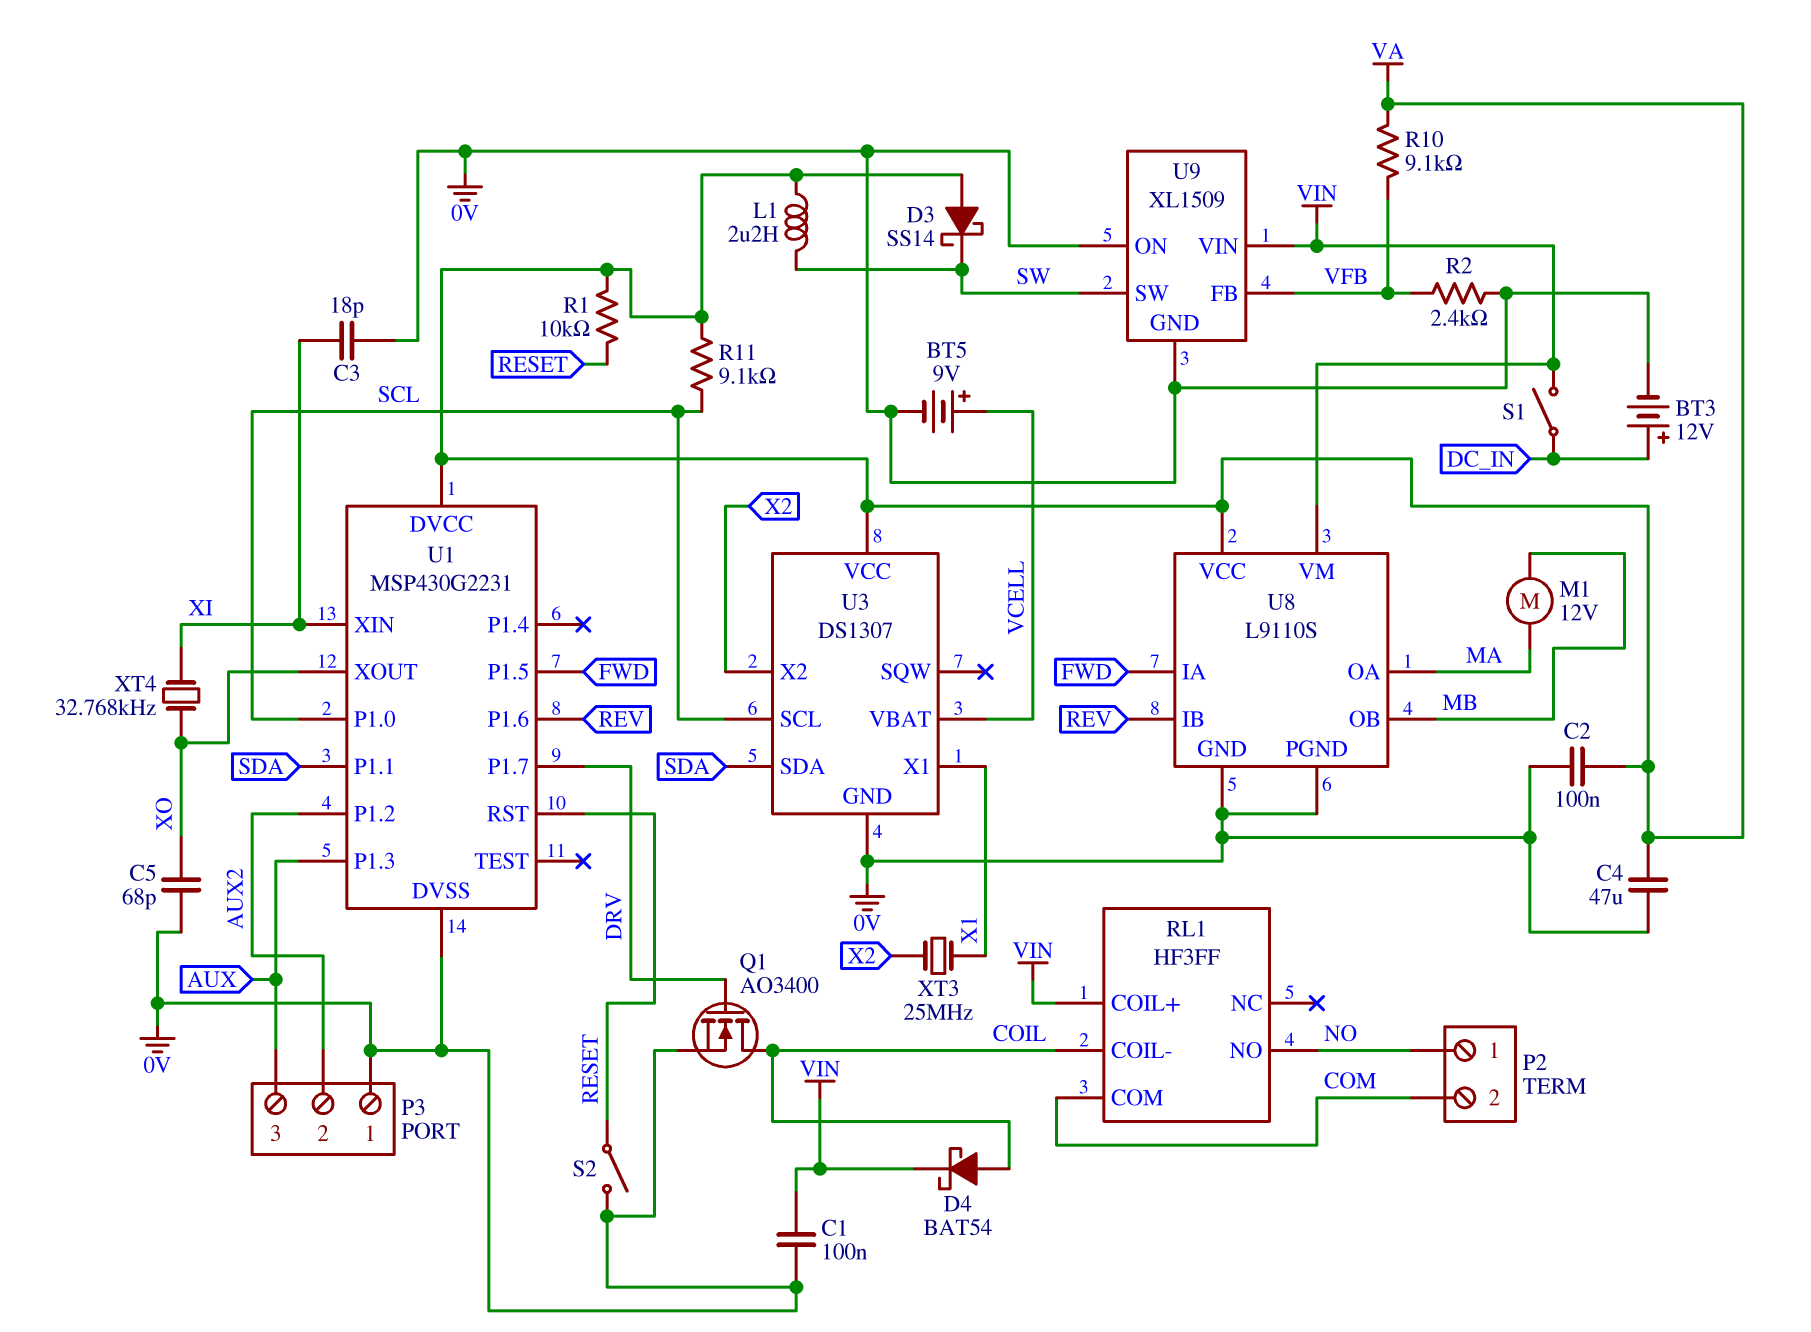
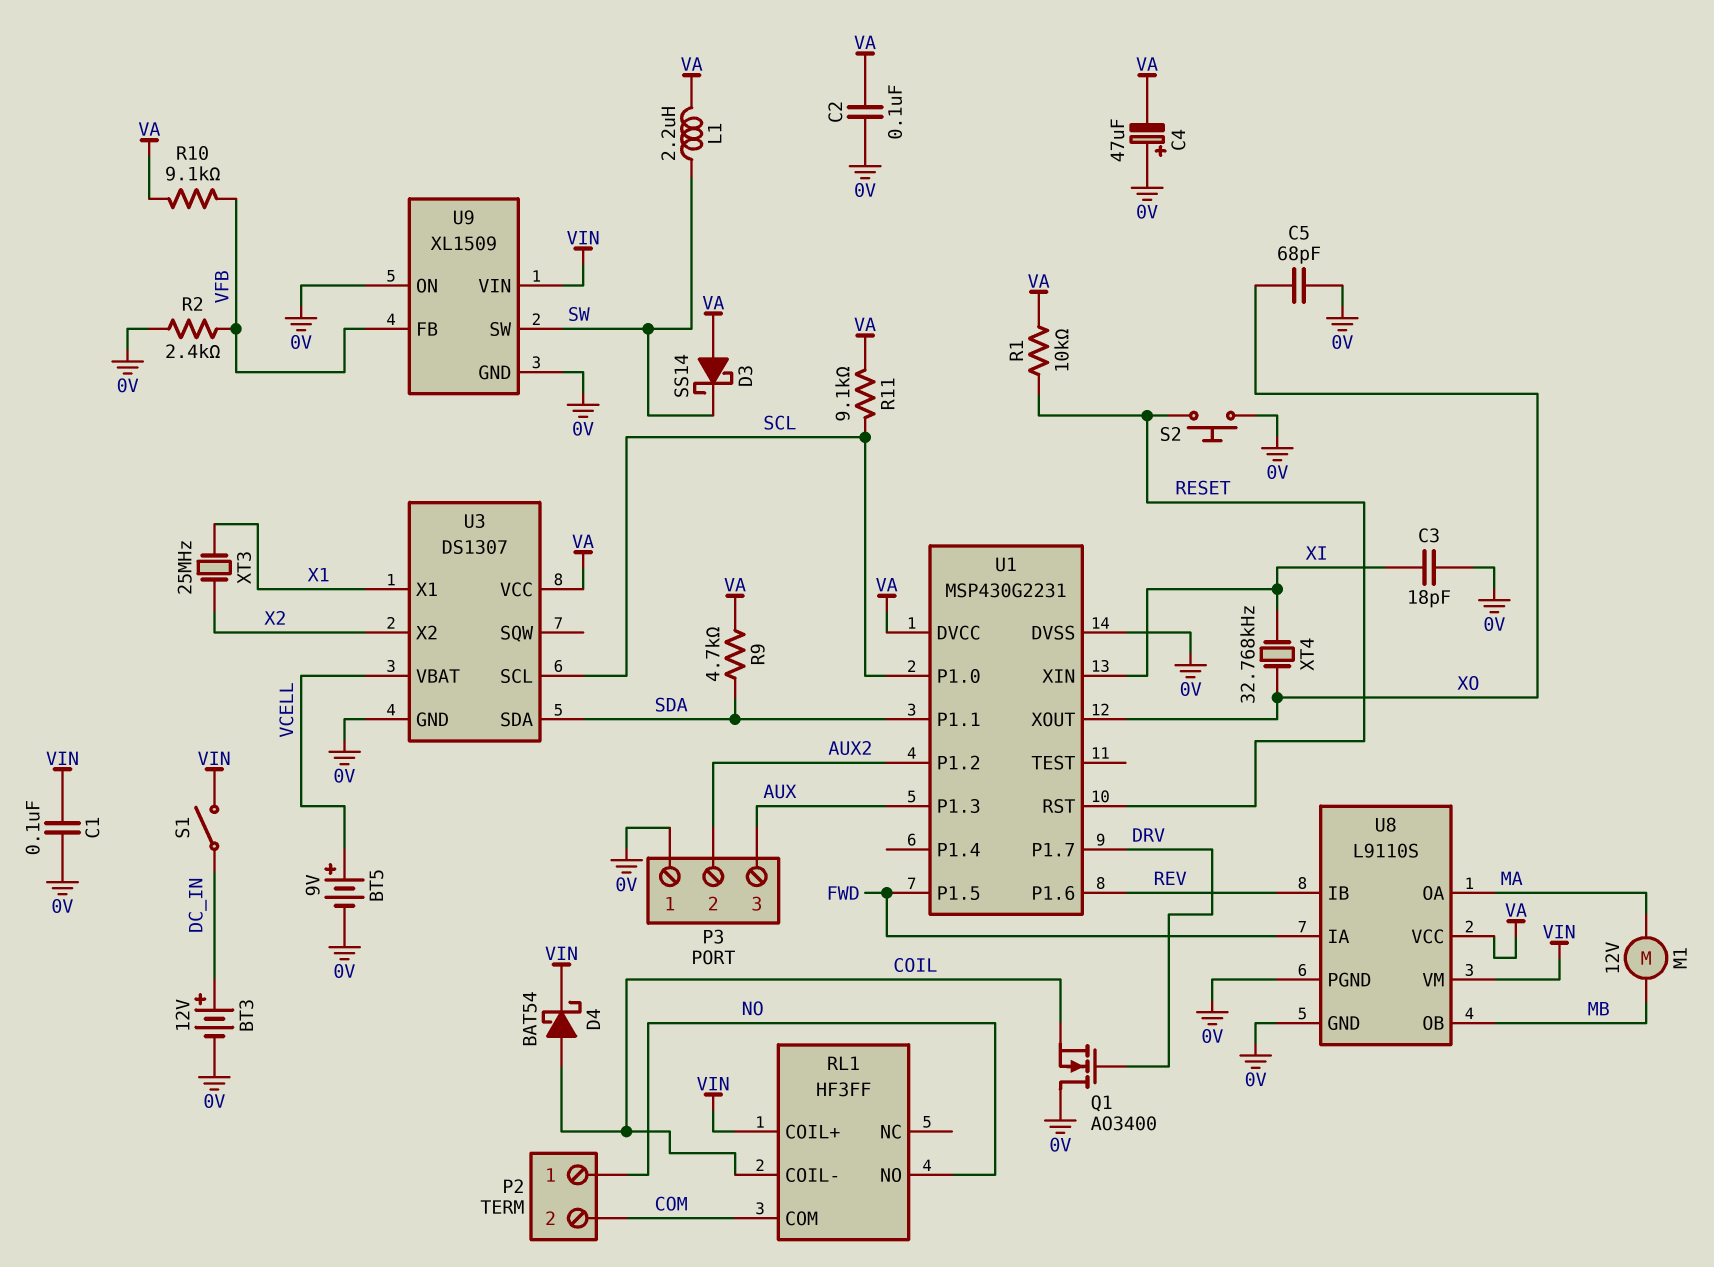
C4: 47uF (0V, VA) -> 47uF (plus 0V, minus VA)
Q1: NMOS AO3400 (G DRV, D COIL, S 0V) -> NMOS AO3400 (G DRV, D 0V, S COIL)
R9: none -> 4.7k (SDA, VA)
S2: switch (0V, RESET) -> button (0V, RESET)

